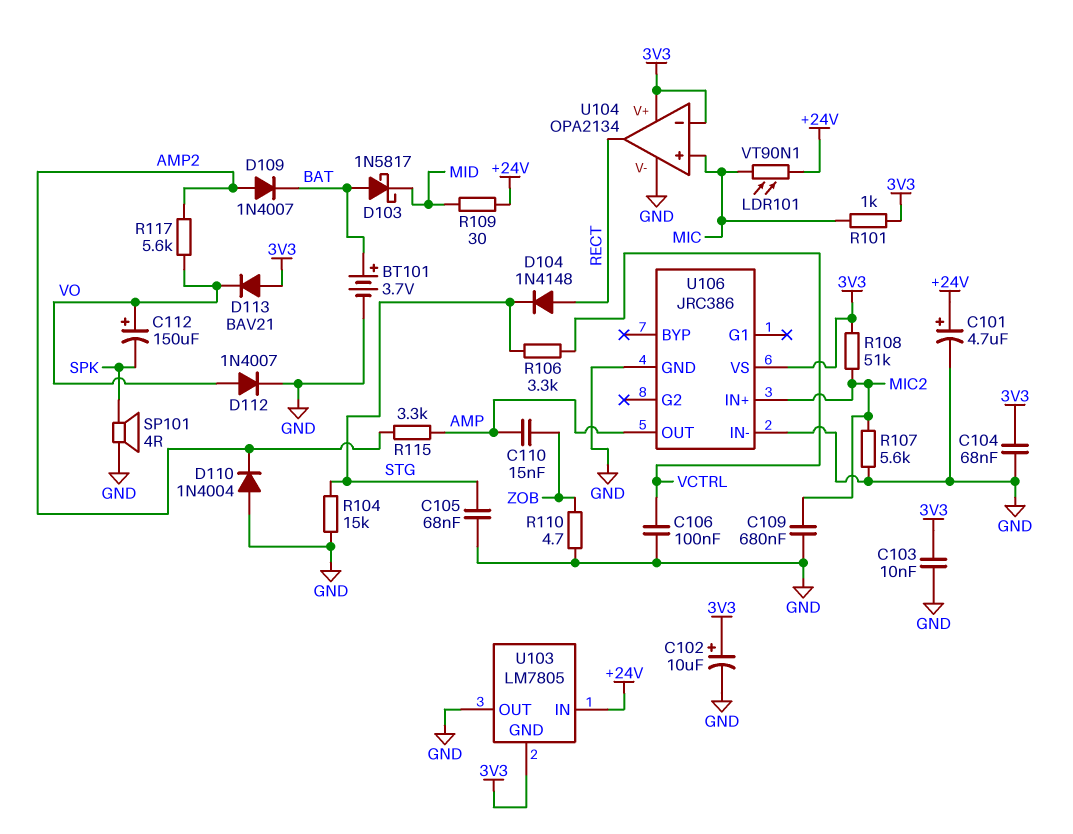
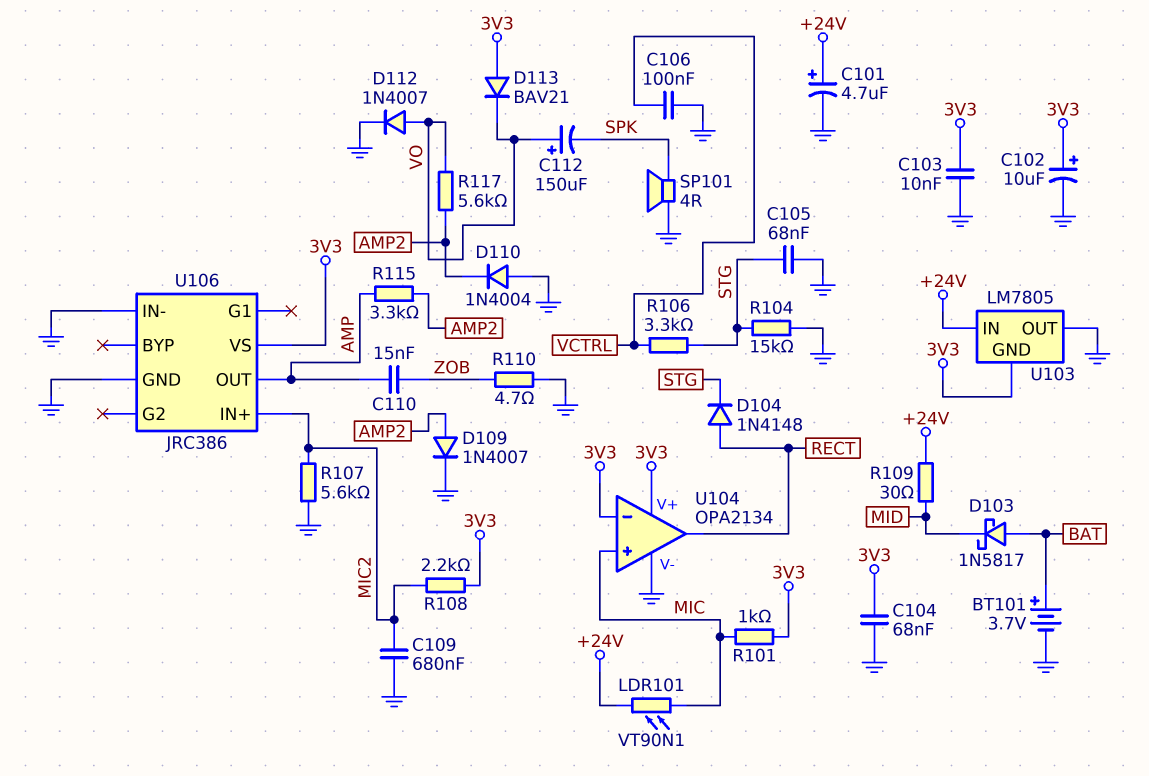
D109: diode 1N4007 (A AMP2, K BAT) -> diode 1N4007 (A AMP2, K GND)
R108: 51k (3V3, MIC2) -> 2.2k (3V3, MIC2)

